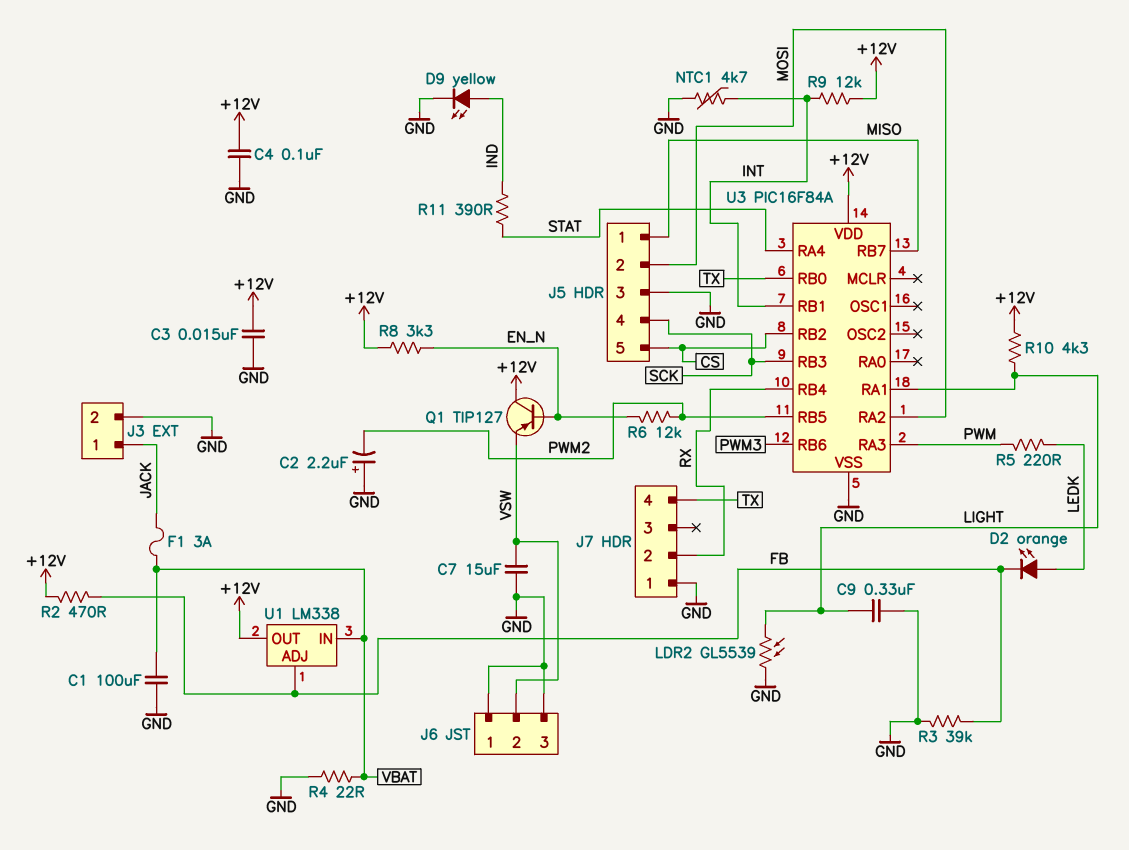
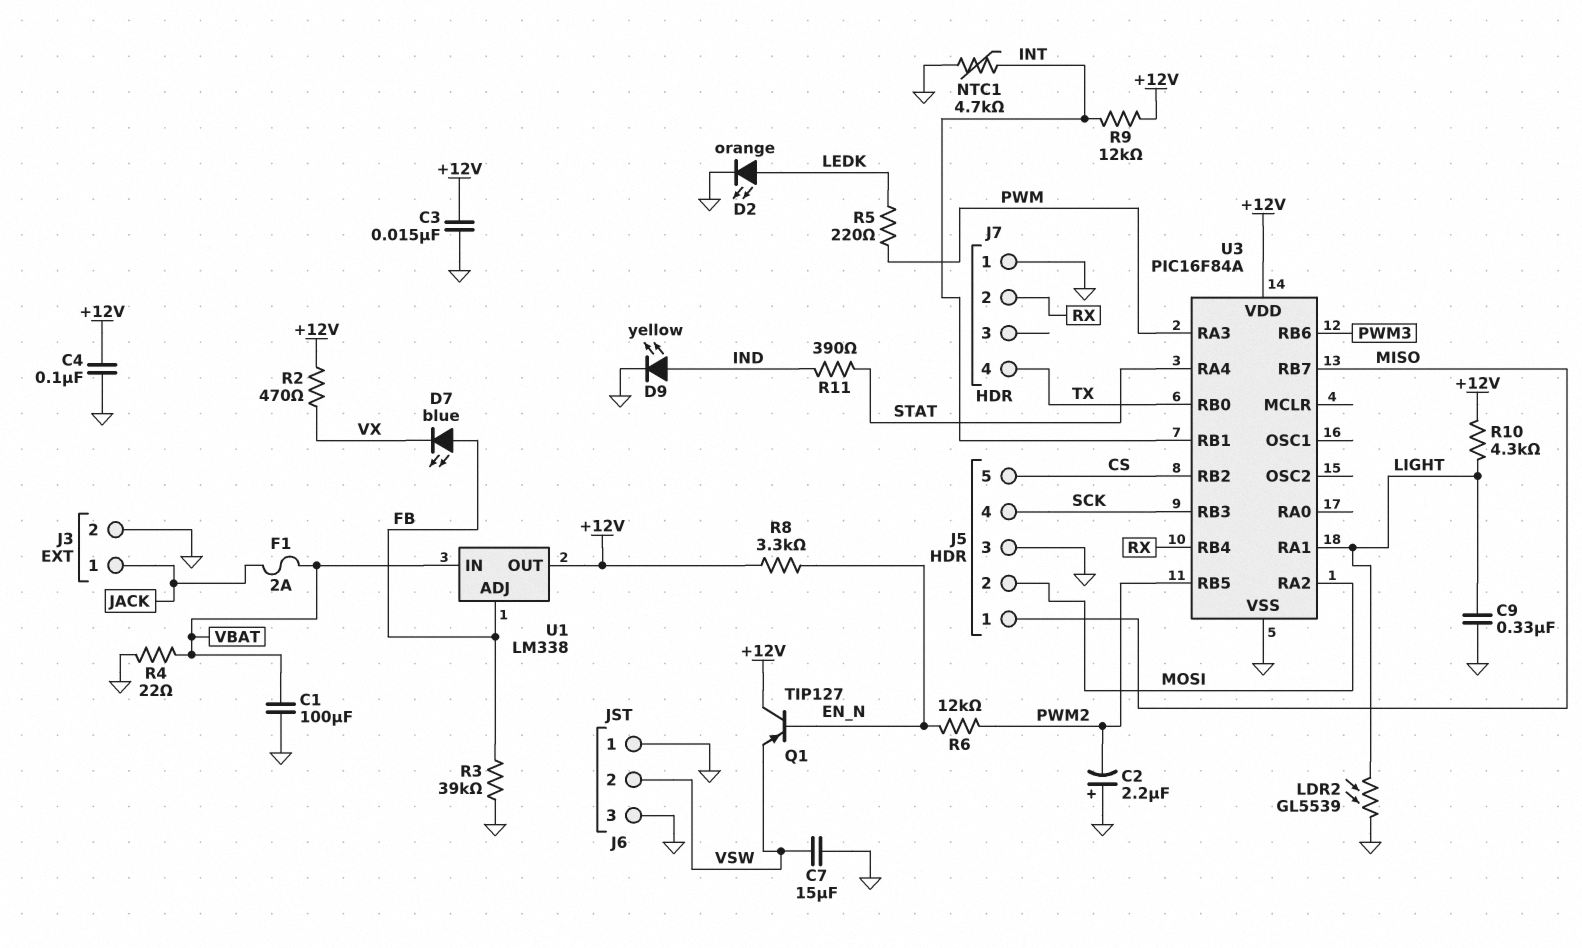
D2: LED orange (A LEDK, K FB) -> LED orange (A LEDK, K GND)
D7: none -> LED blue (A FB, K VX)
F1: 3A (JACK, VBAT) -> 2A (JACK, VBAT)
R2: 470 (+12V, FB) -> 470 (+12V, VX)

